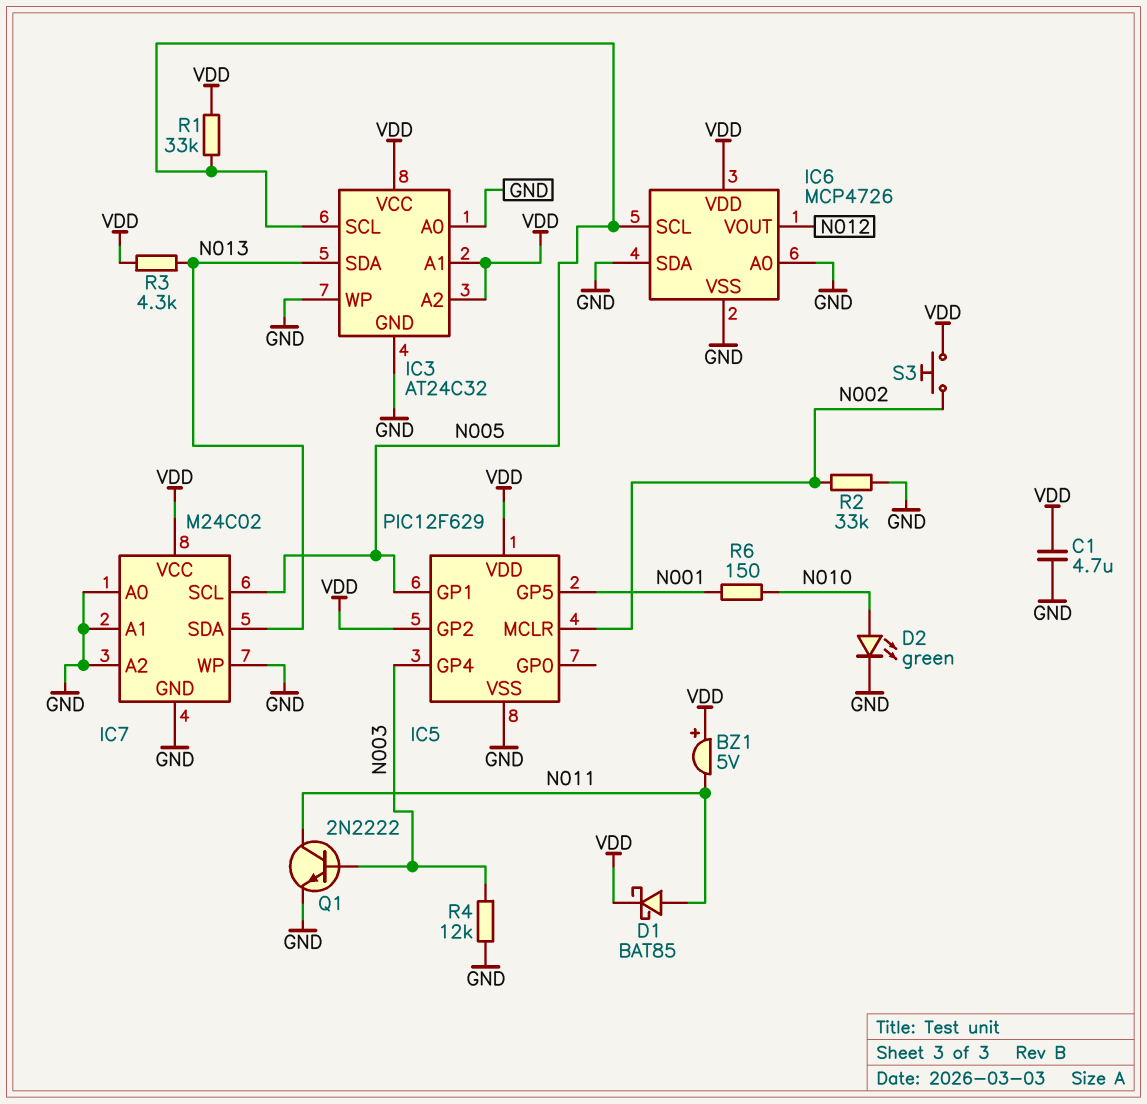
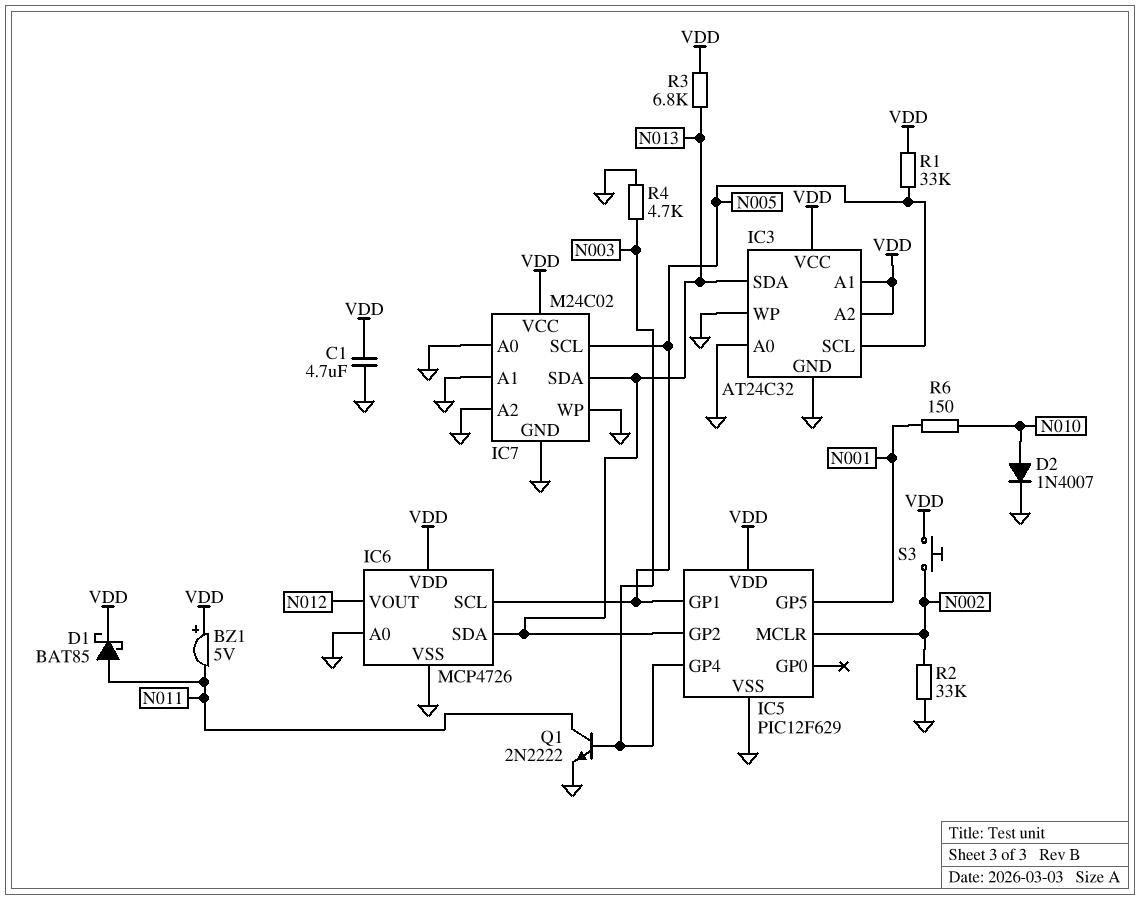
D2: LED green (A N010, K GND) -> diode 1N4007 (A N010, K GND)
IC5 pin GP2: VDD -> N013
IC6 pin SDA: GND -> N013
R3: 4.3k (N013, VDD) -> 6.8k (N013, VDD)
R4: 12k (GND, N003) -> 4.7k (GND, N003)

